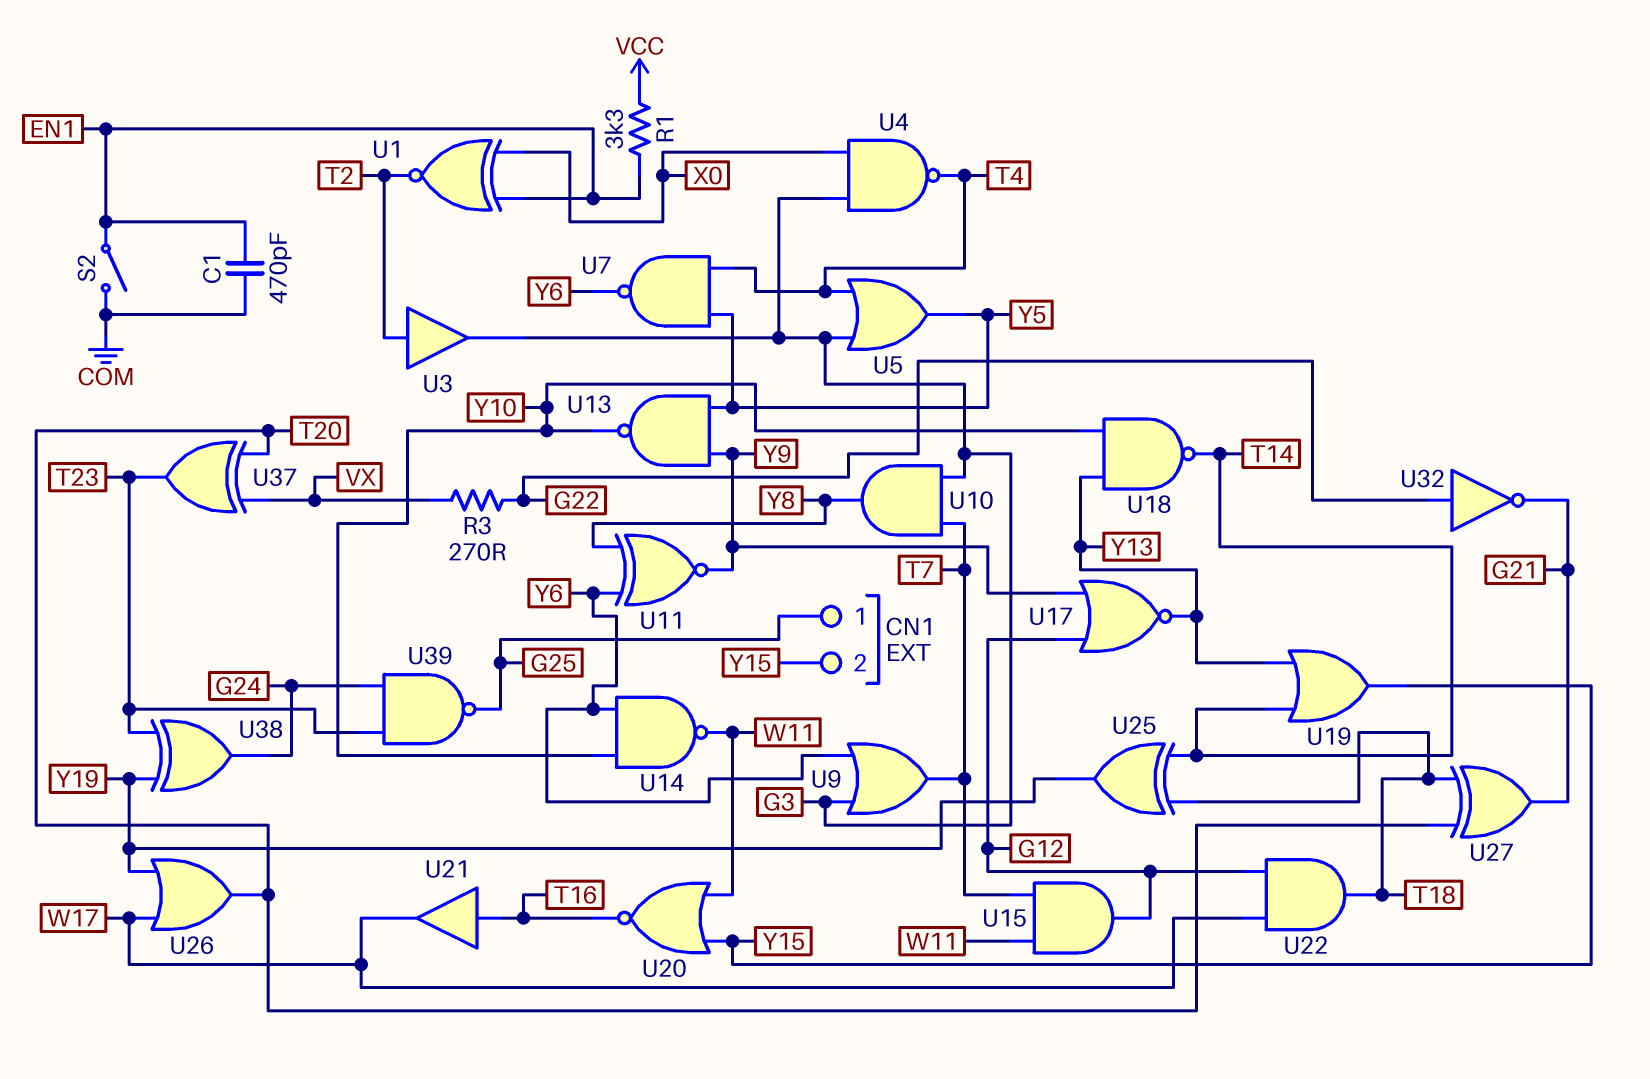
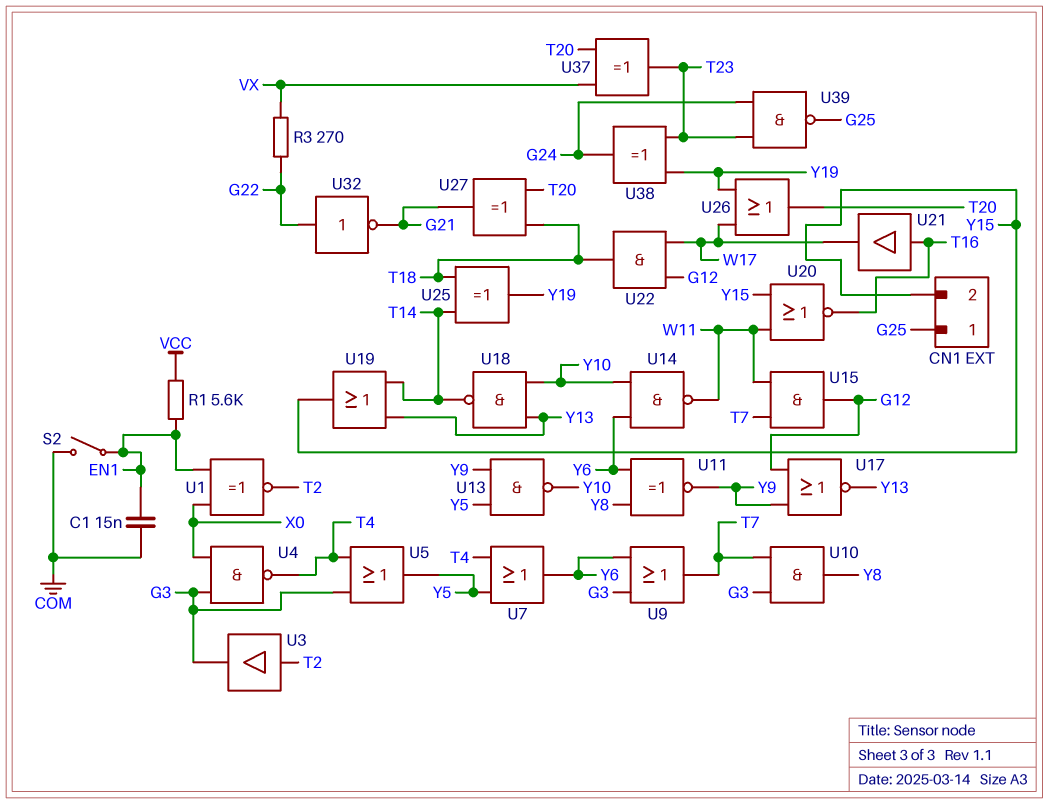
C1: 470pF (COM, EN1) -> 15nF (COM, EN1)
R1: 3.3k (EN1, VCC) -> 5.6k (EN1, VCC)
U7: NAND (in T4, in Y5, out Y6) -> OR (in T4, in Y5, out Y6)

